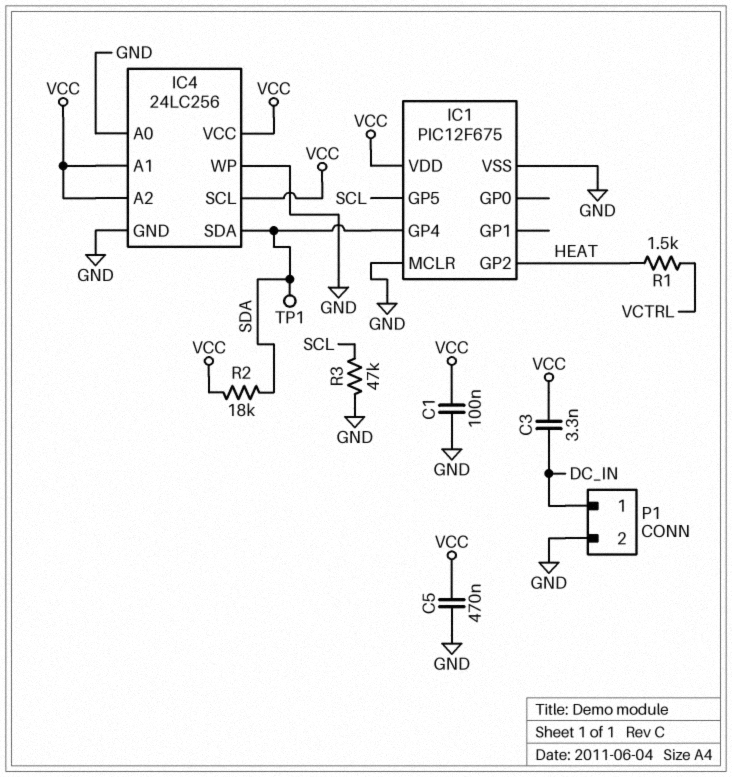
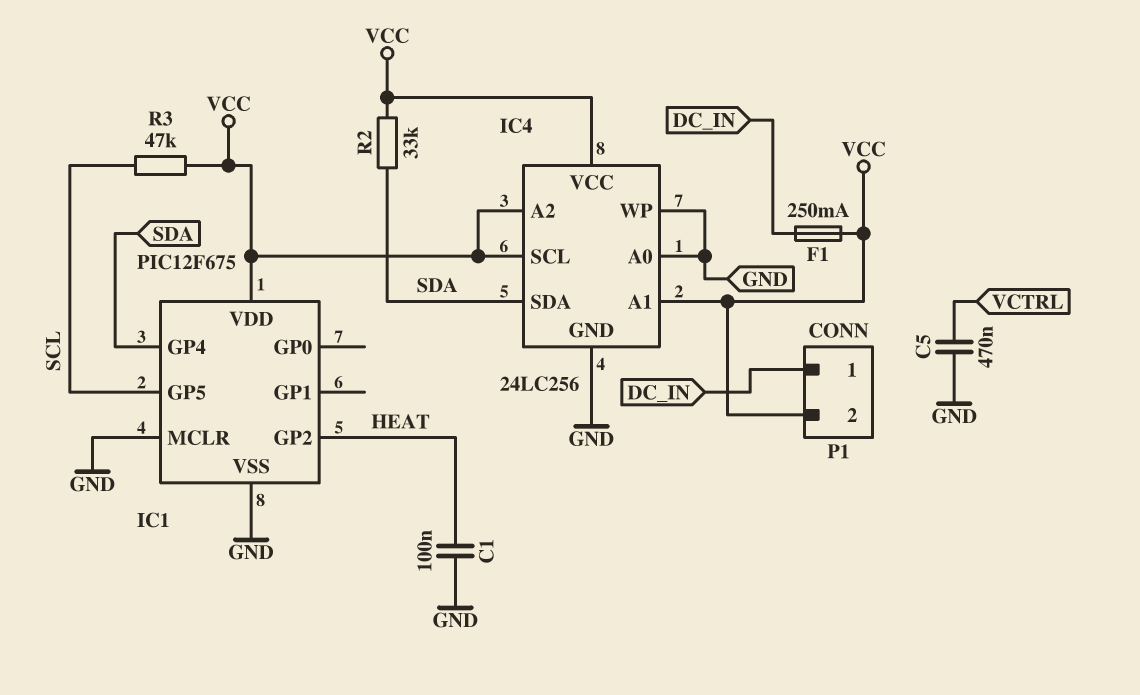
C1: 100nF (GND, VCC) -> 100nF (GND, HEAT)
C3: 3.3nF (DC_IN, VCC) -> none
C5: 470nF (GND, VCC) -> 470nF (GND, VCTRL)
F1: none -> 250mA (DC_IN, VCC)
P1 pin 2: GND -> VCC
R1: 1.5k (HEAT, VCTRL) -> none
R2: 18k (SDA, VCC) -> 33k (SDA, VCC)
R3: 47k (GND, SCL) -> 47k (SCL, VCC)
TP1: test point (SDA) -> none

